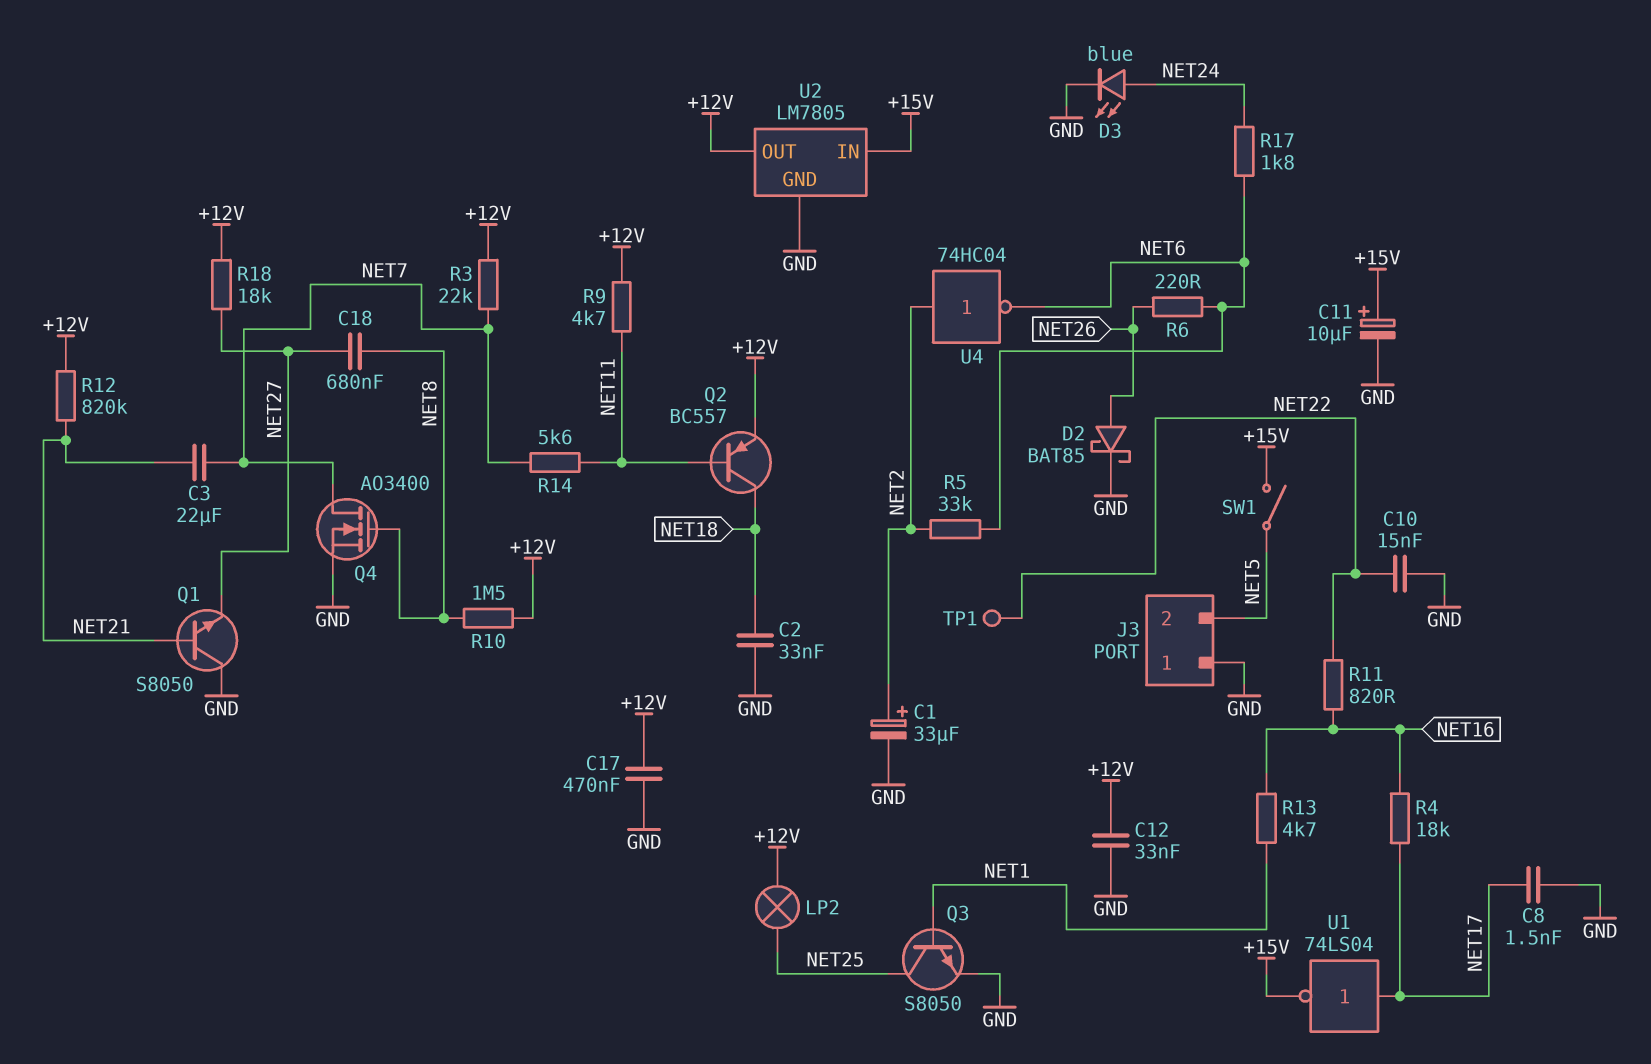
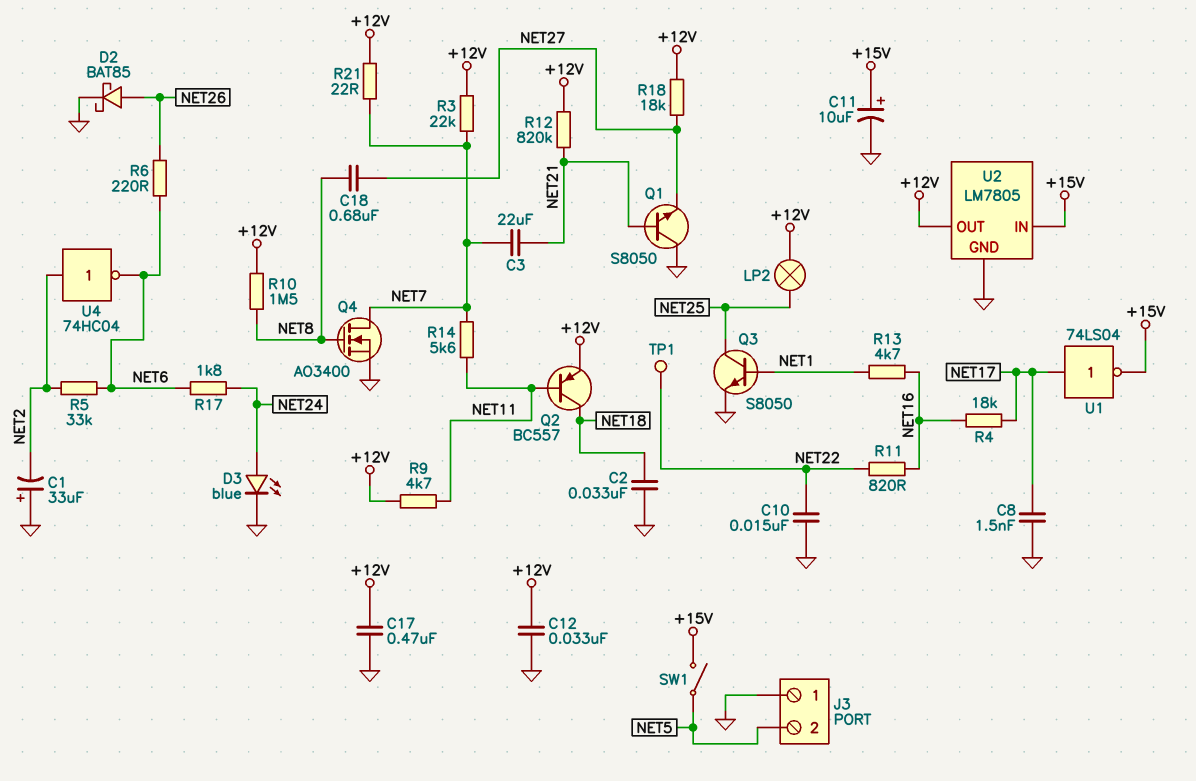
C1: 33uF (plus NET2, minus GND) -> 33uF (plus GND, minus NET2)
R21: none -> 22 (+12V, NET7)

